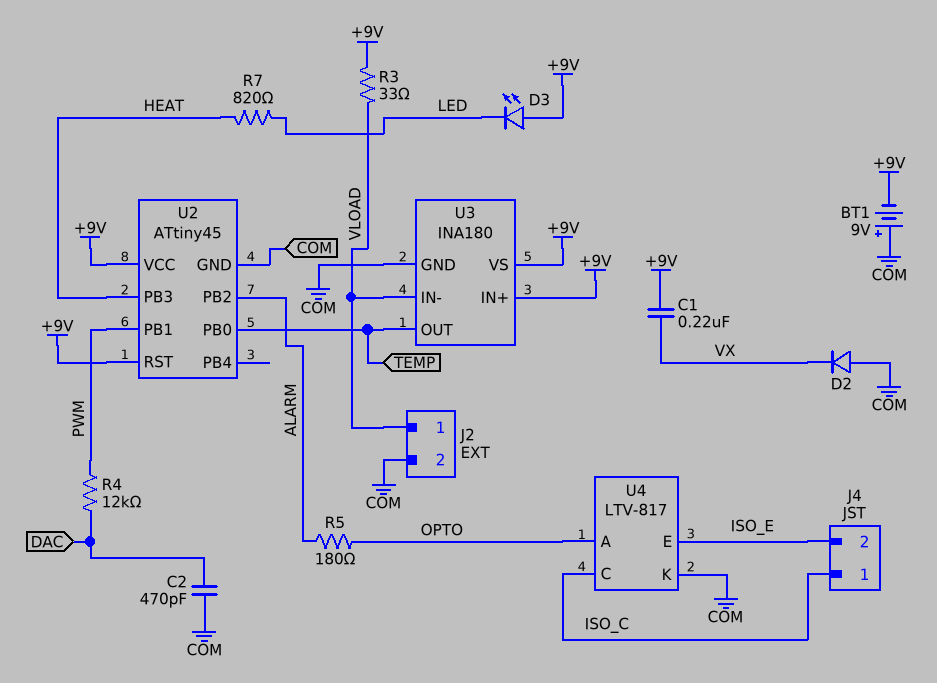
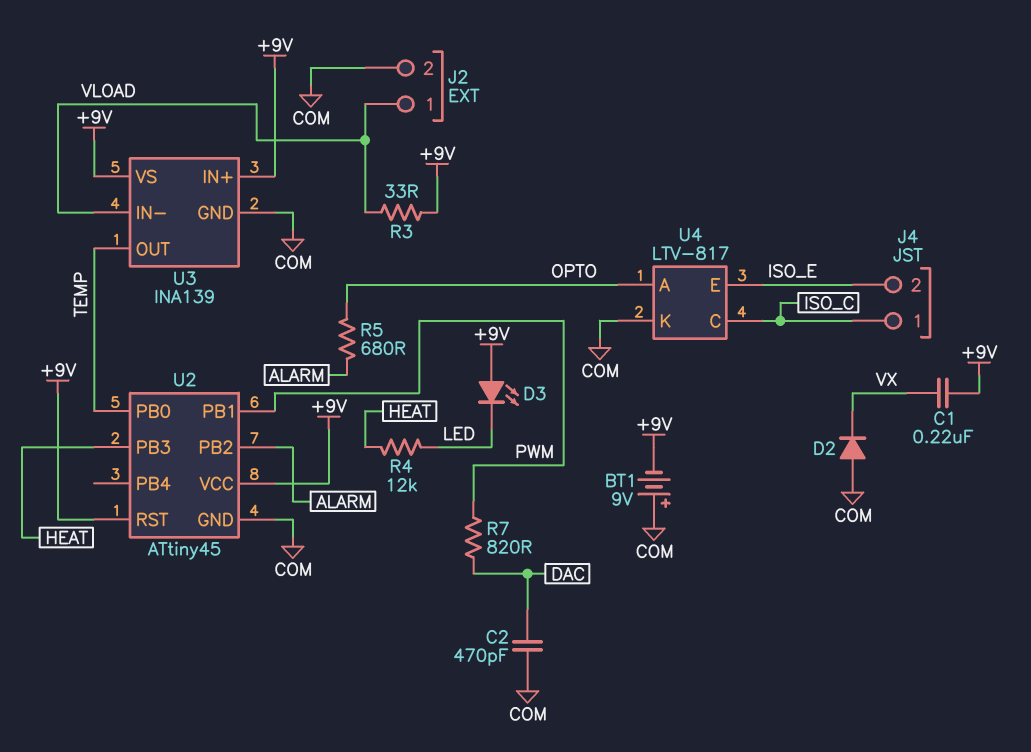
R4: 12k (DAC, PWM) -> 12k (HEAT, LED)
R5: 180 (ALARM, OPTO) -> 680 (ALARM, OPTO)
R7: 820 (HEAT, LED) -> 820 (DAC, PWM)
U3: INA180 -> INA139

